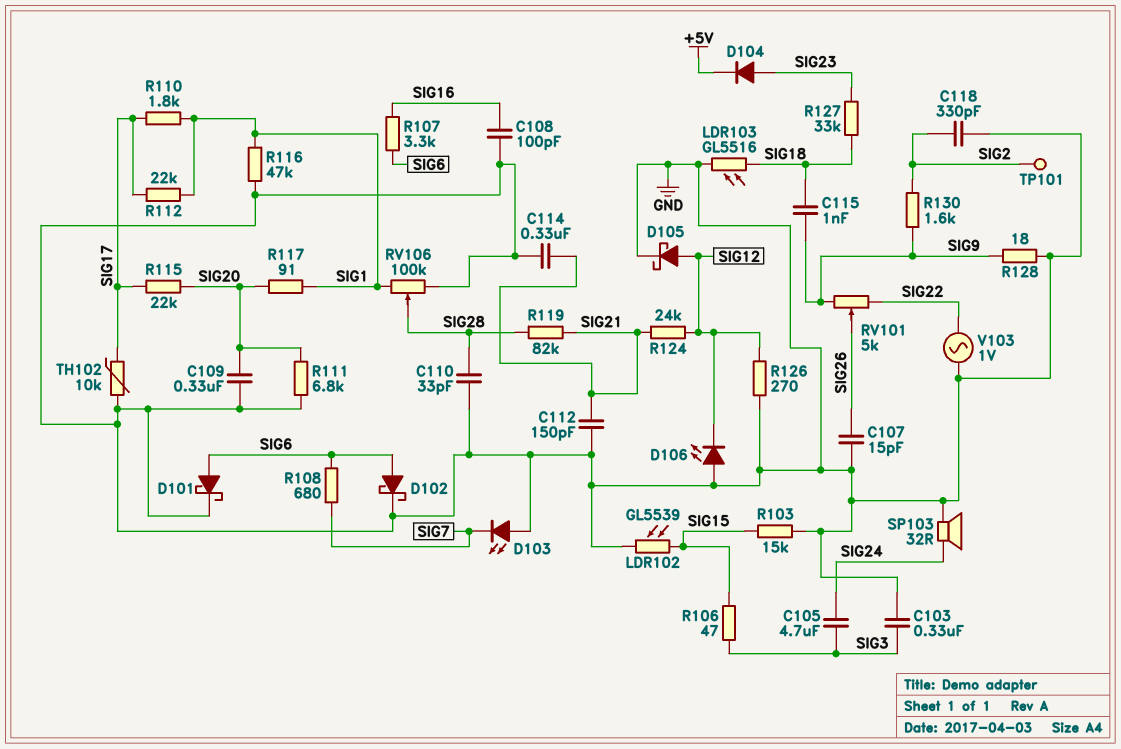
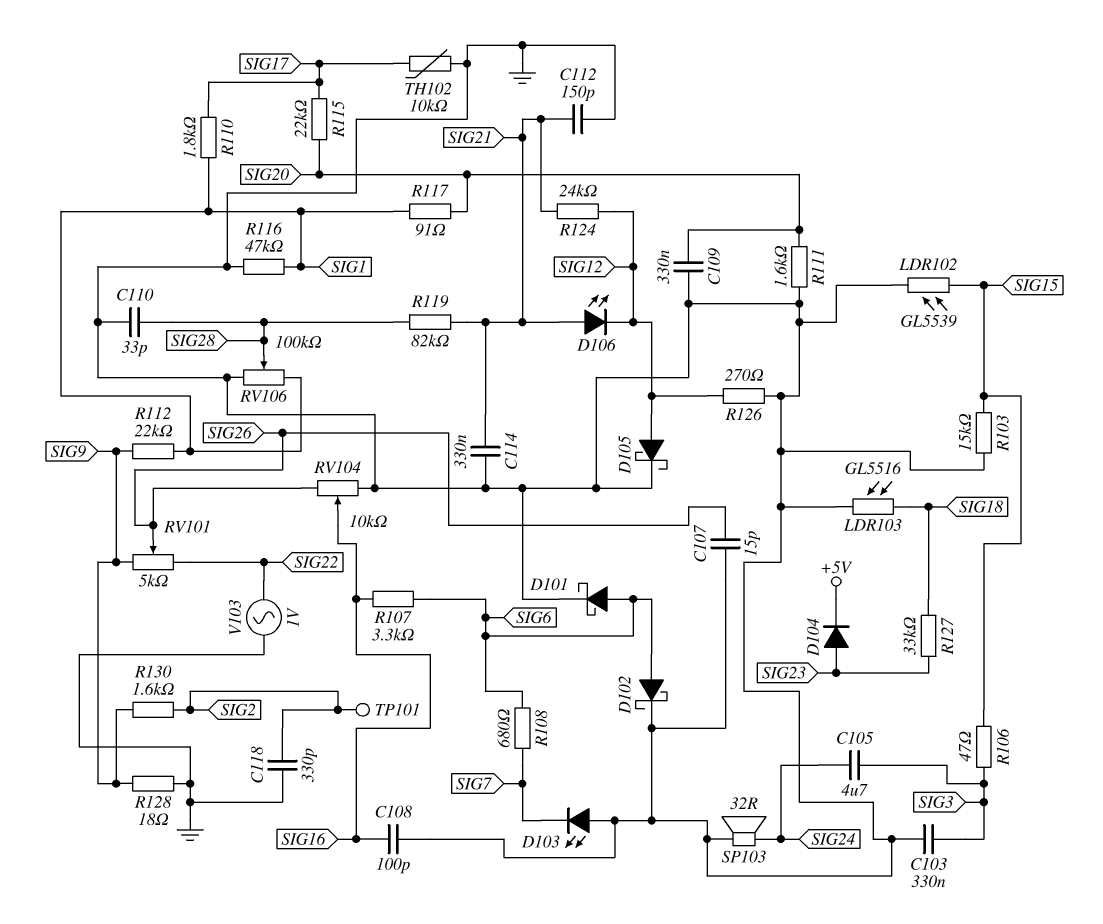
C115: 1nF (SIG9, SIG18) -> none
D106: LED (A GND, K SIG12) -> LED (A SIG21, K SIG12)
R111: 6.8k (GND, SIG20) -> 1.6k (GND, SIG20)
R112: 22k (SIG1, SIG17) -> 22k (SIG1, SIG9)
RV104: none -> 10k (GND, SIG26, wiper SIG16)

